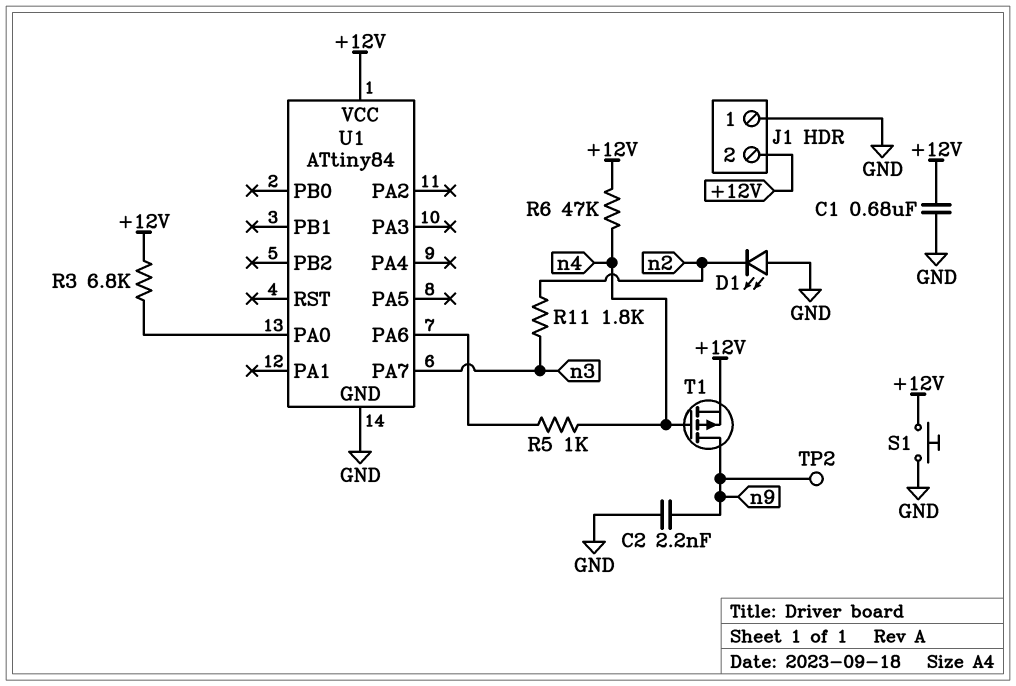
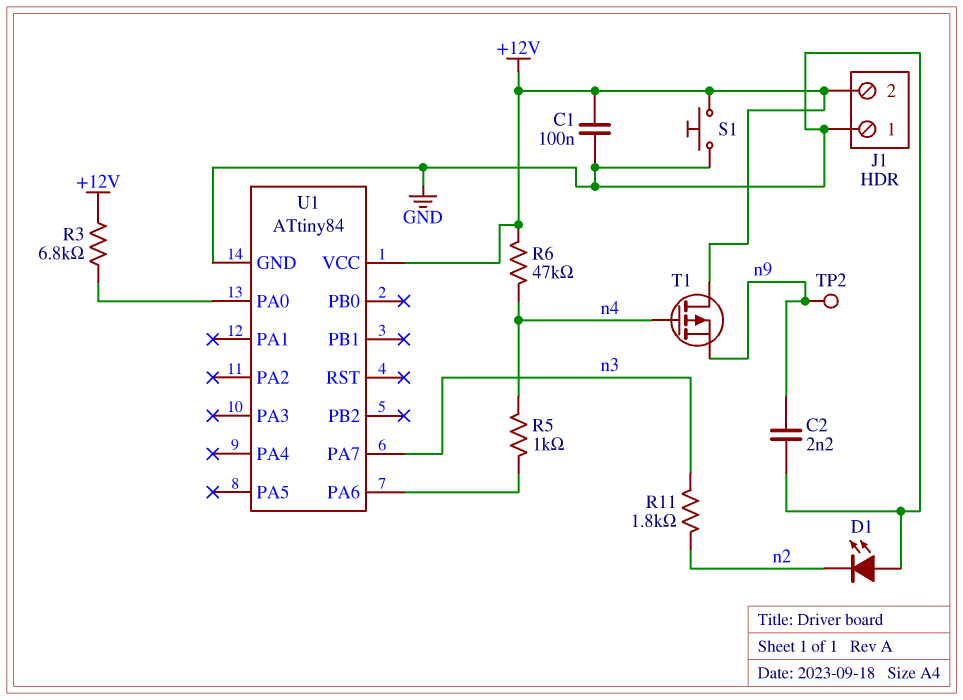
C1: 680nF (+12V, GND) -> 100nF (+12V, GND)
T1: PMOS (G n4, D n9, S +12V) -> PMOS (G n4, D +12V, S n9)

